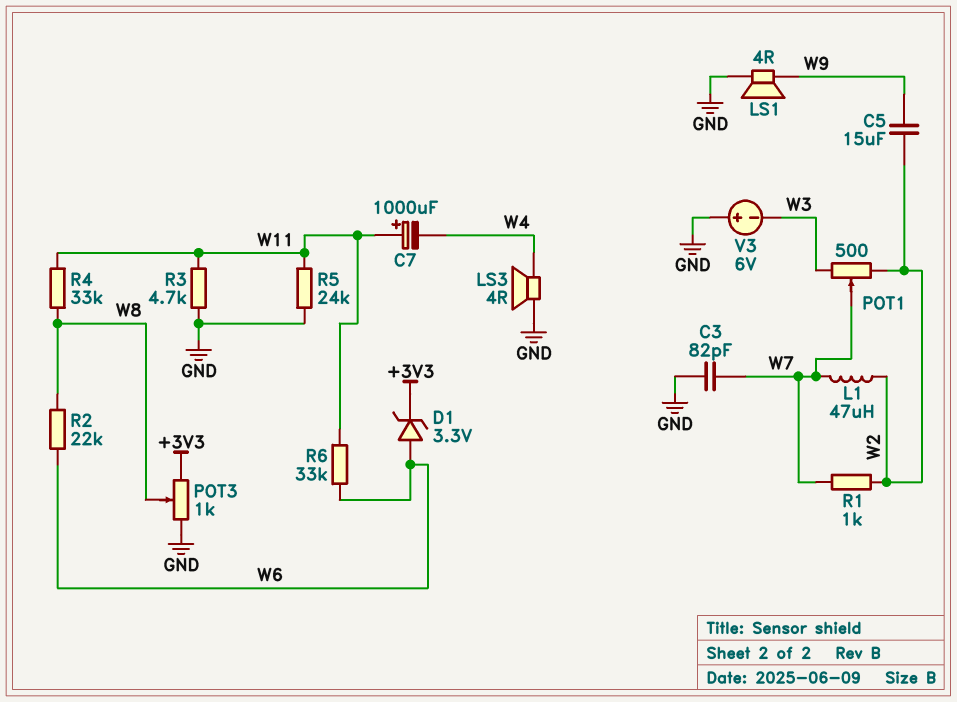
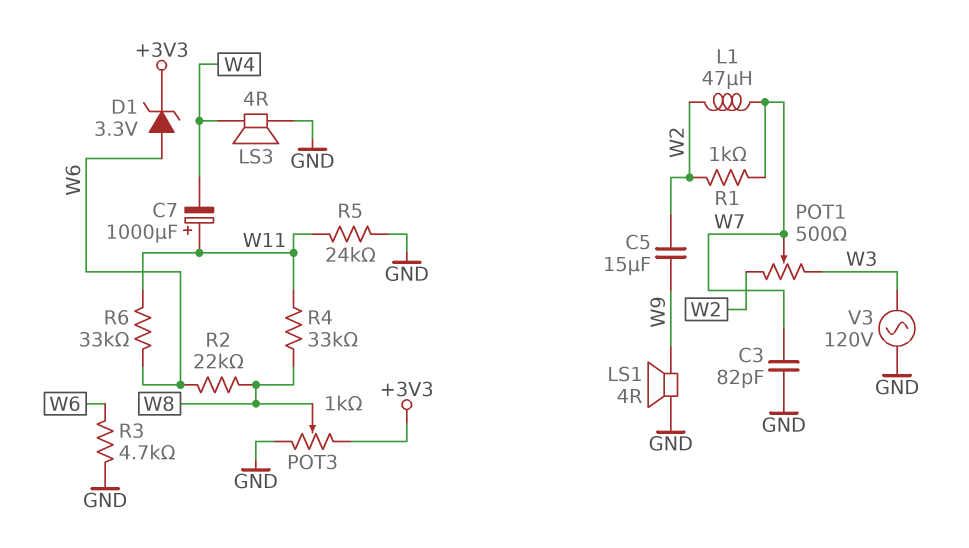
R3: 4.7k (GND, W11) -> 4.7k (GND, W6)
V3: 6V (plus GND, minus W3) -> AC 120V (GND, W3)

